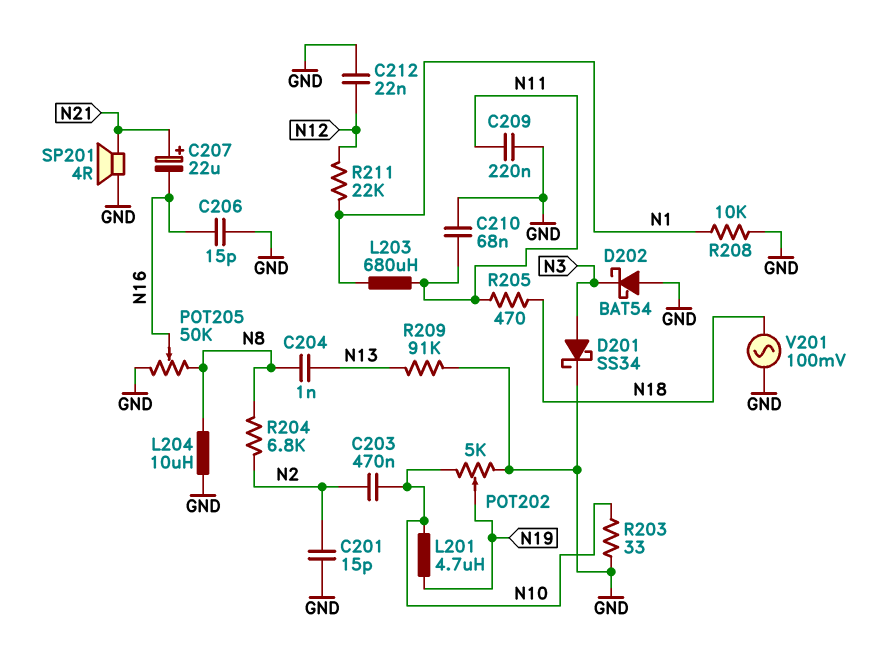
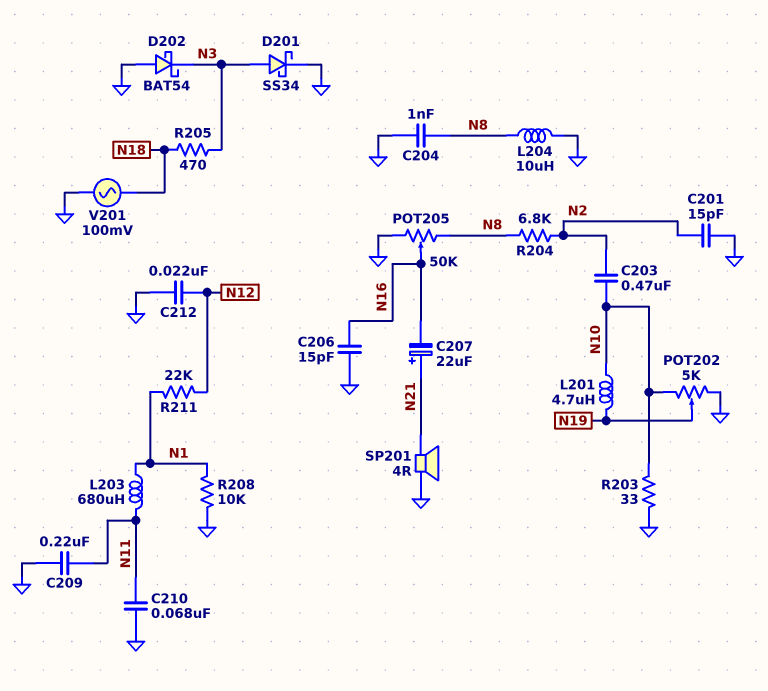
C204: 1nF (N8, N13) -> 1nF (GND, N8)
R205: 470 (N11, N18) -> 470 (N3, N18)
R209: 91k (GND, N13) -> none

